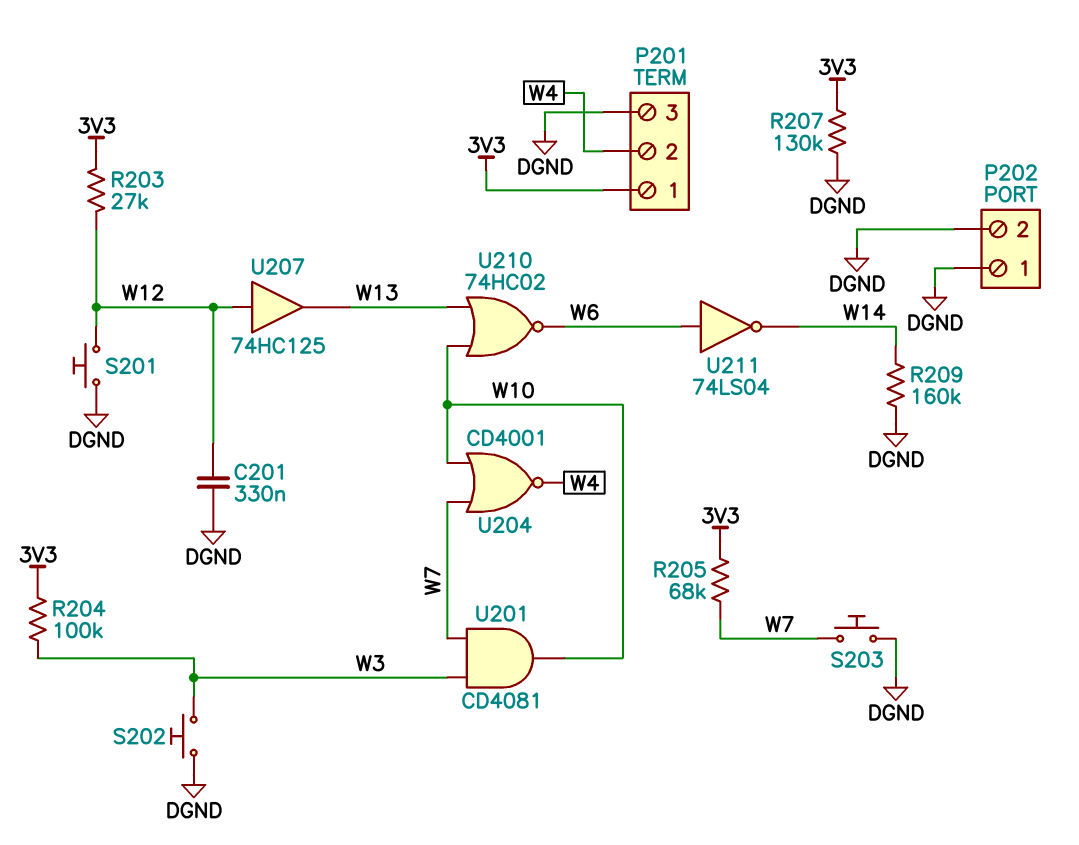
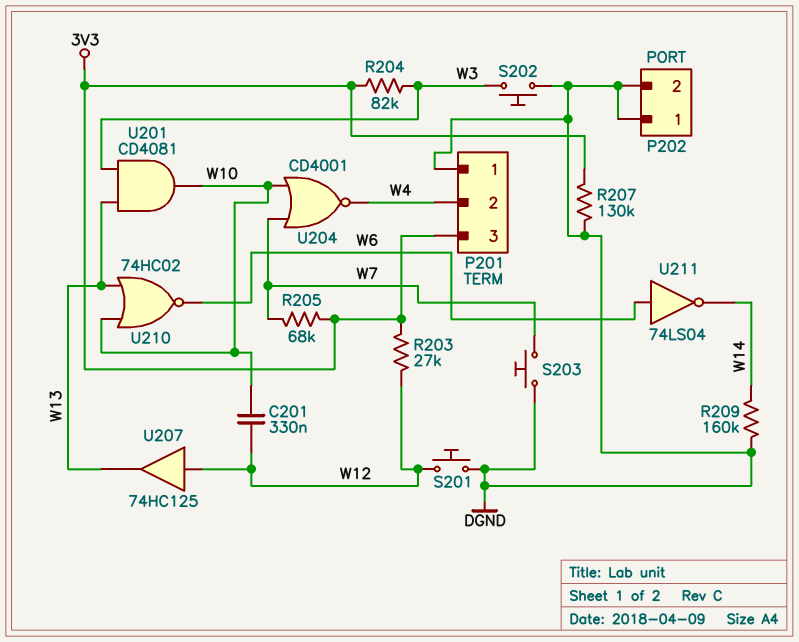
C201: 330nF (DGND, W12) -> 330nF (W10, W12)
P201 pin 1: 3V3 -> DGND
P201 pin 3: DGND -> 3V3
R204: 100k (3V3, W3) -> 82k (3V3, W3)
U201: AND CD4081 (in W3, in W7, out W10) -> AND CD4081 (in W3, in W13, out W10)

